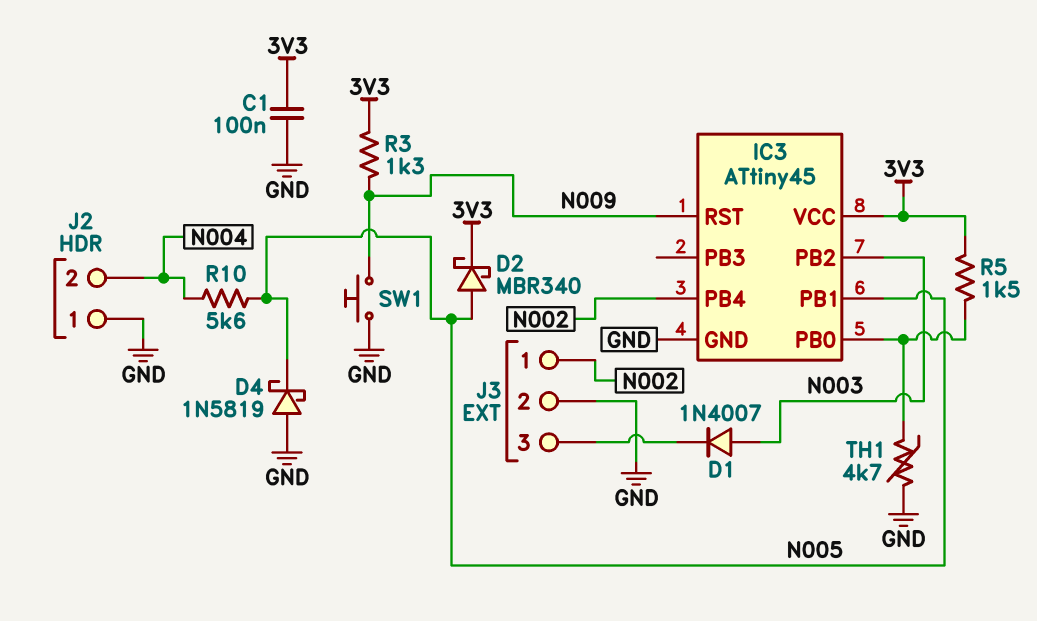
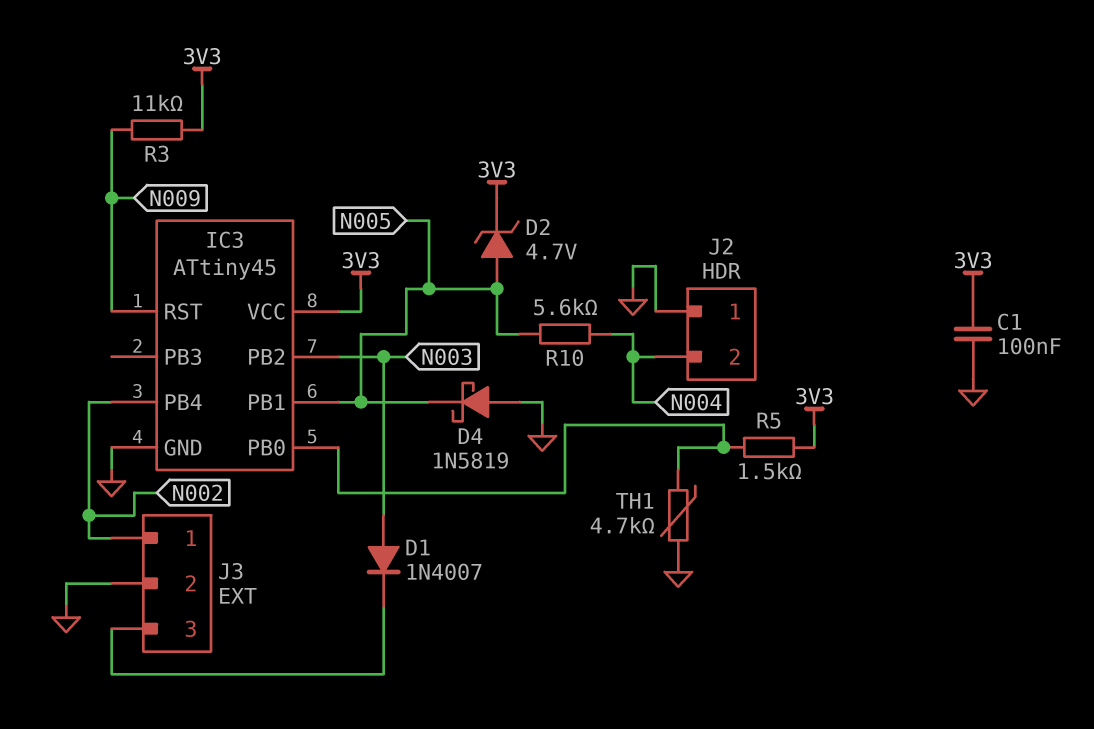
D2: schottky MBR340 (A N005, K 3V3) -> zener 4.7V (A N005, K 3V3)
R3: 1.3k (3V3, N009) -> 11k (3V3, N009)
SW1: button (GND, N009) -> none

